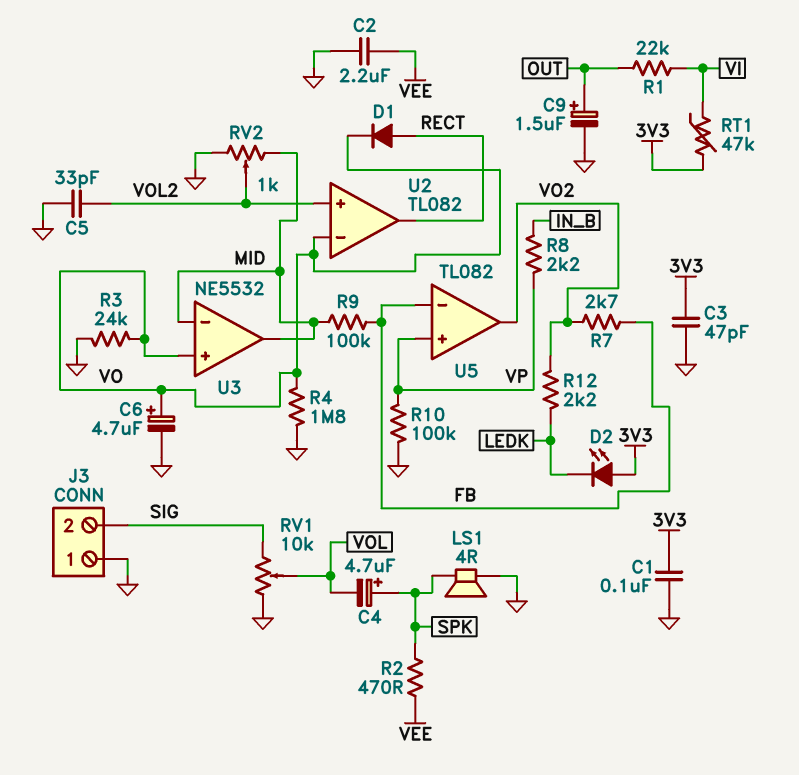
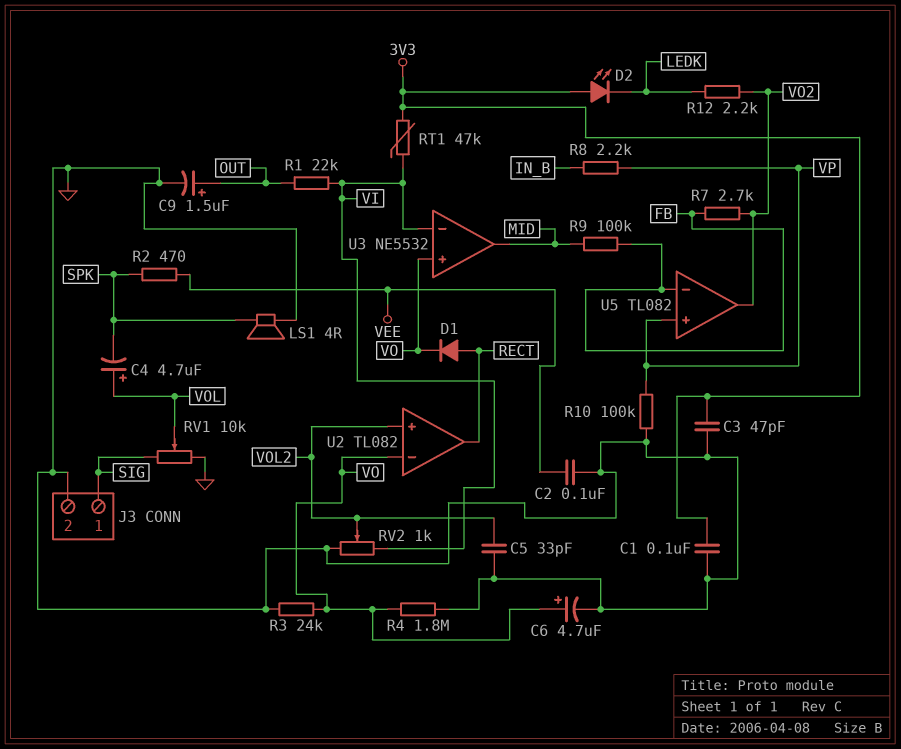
C2: 2.2uF (GND, VEE) -> 100nF (GND, VEE)
C4: 4.7uF (plus SPK, minus VOL) -> 4.7uF (plus VOL, minus SPK)
J3 pin 1: GND -> SIG
J3 pin 2: SIG -> GND
RV2: 1k (GND, MID, wiper VOL2) -> 1k (GND, VI, wiper VOL2)
U3 pin in-: MID -> VI

